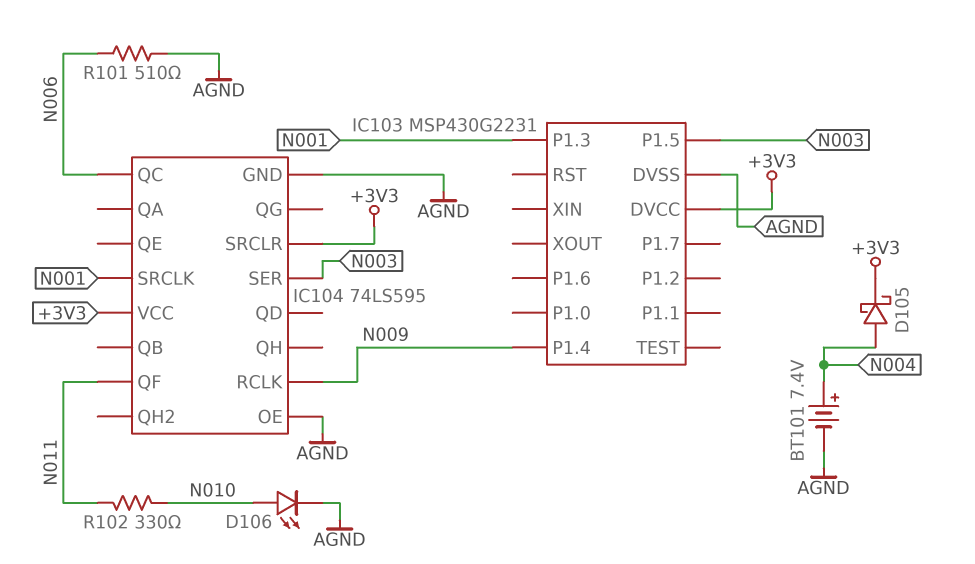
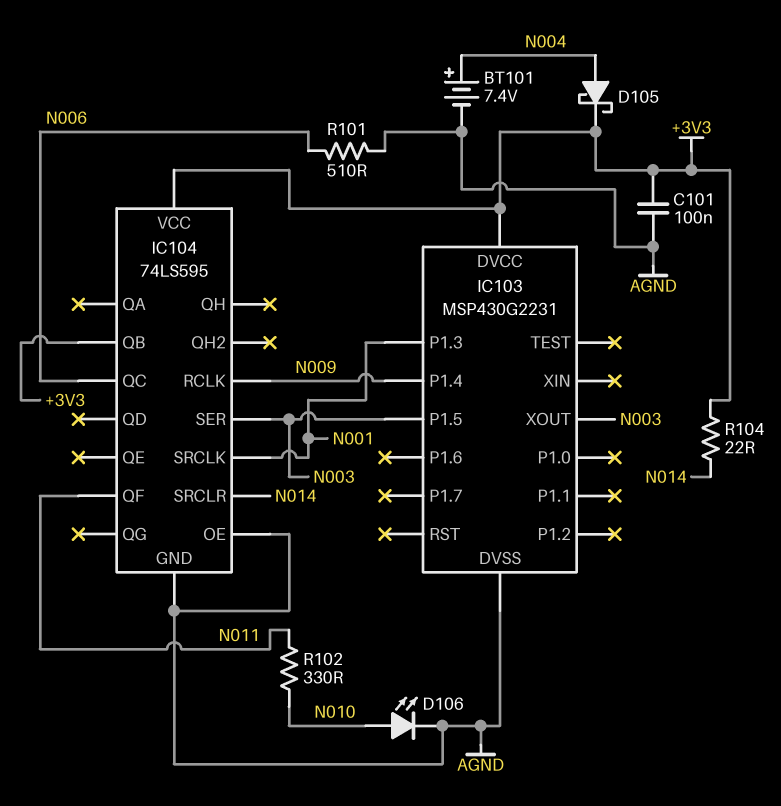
C101: none -> 100nF (+3V3, AGND)
IC103 pin XOUT: none -> N003
IC104 pin QB: none -> +3V3
IC104 pin SRCLR: +3V3 -> N014
R104: none -> 22 (+3V3, N014)

